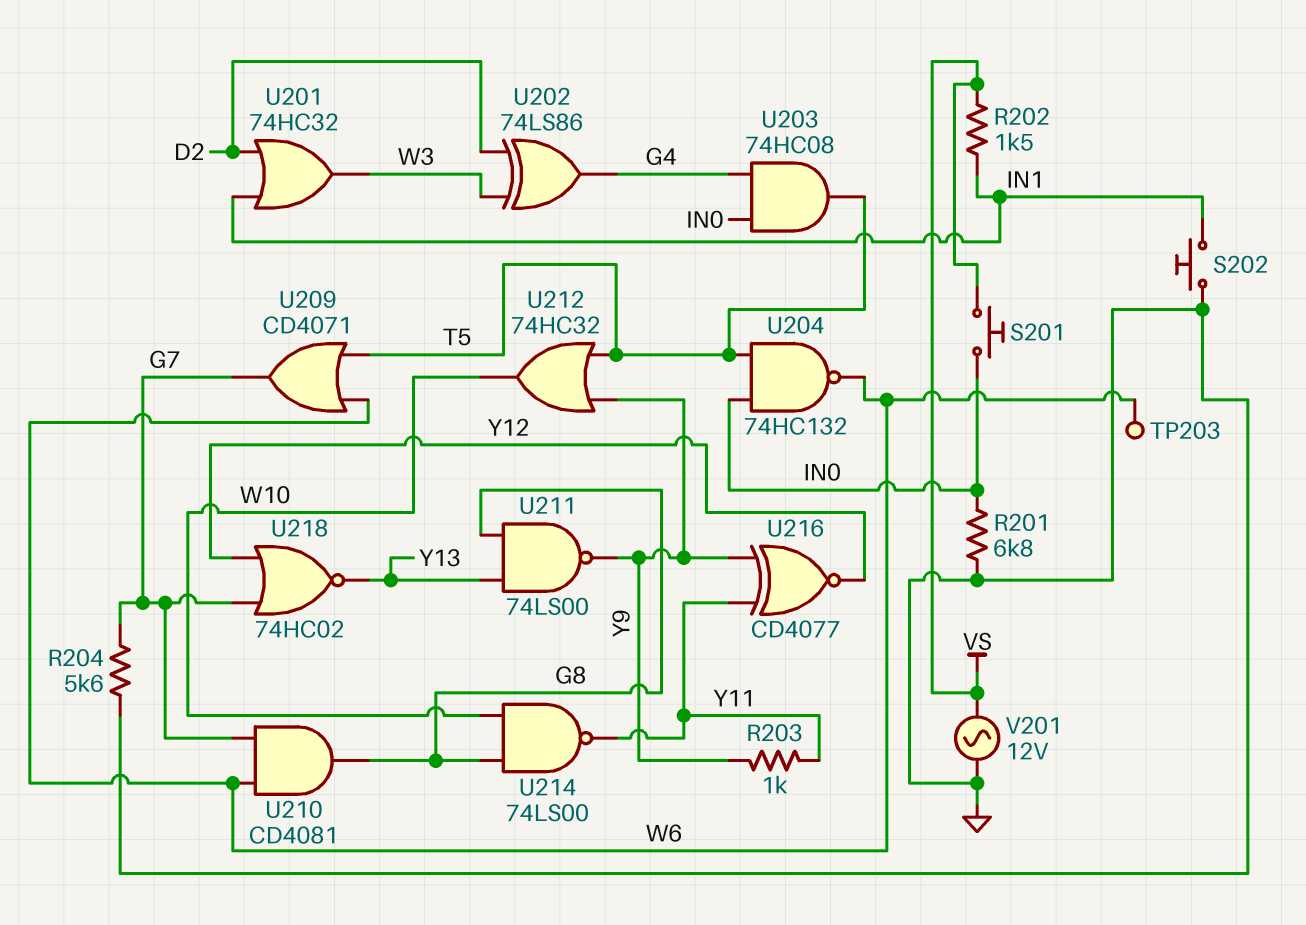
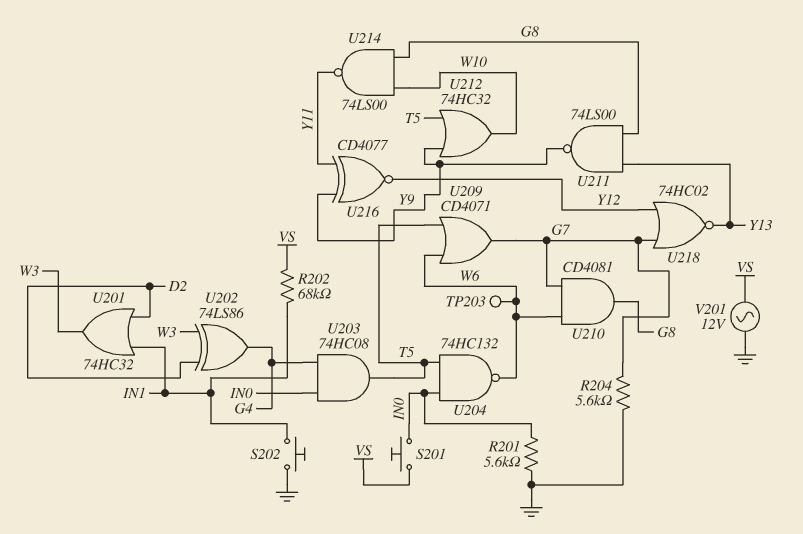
R201: 6.8k (GND, IN0) -> 5.6k (GND, IN0)
R202: 1.5k (IN1, VS) -> 68k (IN1, VS)
R203: 1k (Y9, Y11) -> none

